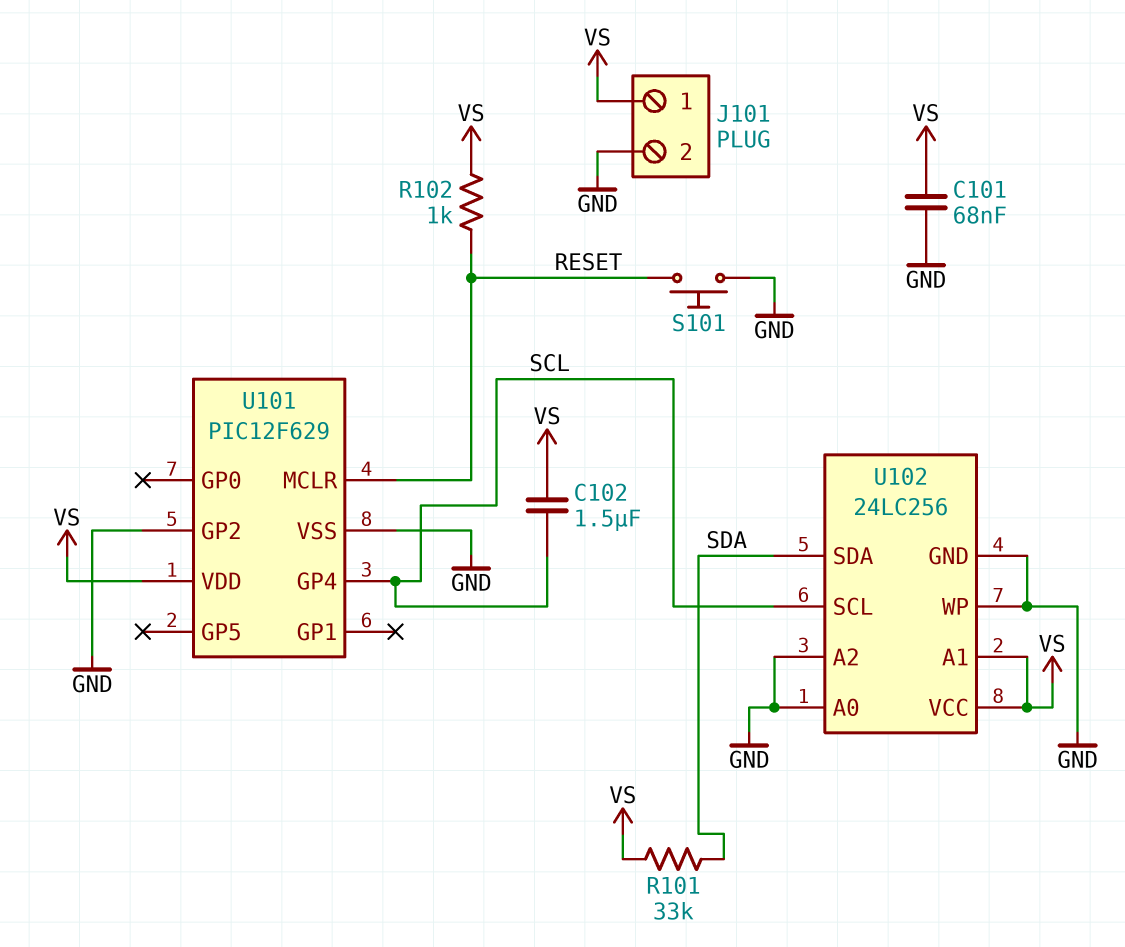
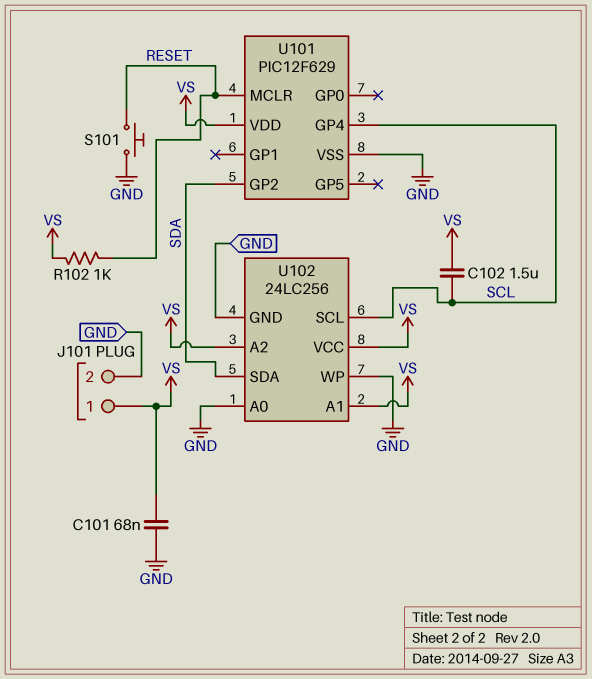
R101: 33k (SDA, VS) -> none
U101 pin GP2: GND -> SDA
U102 pin A2: GND -> VS

